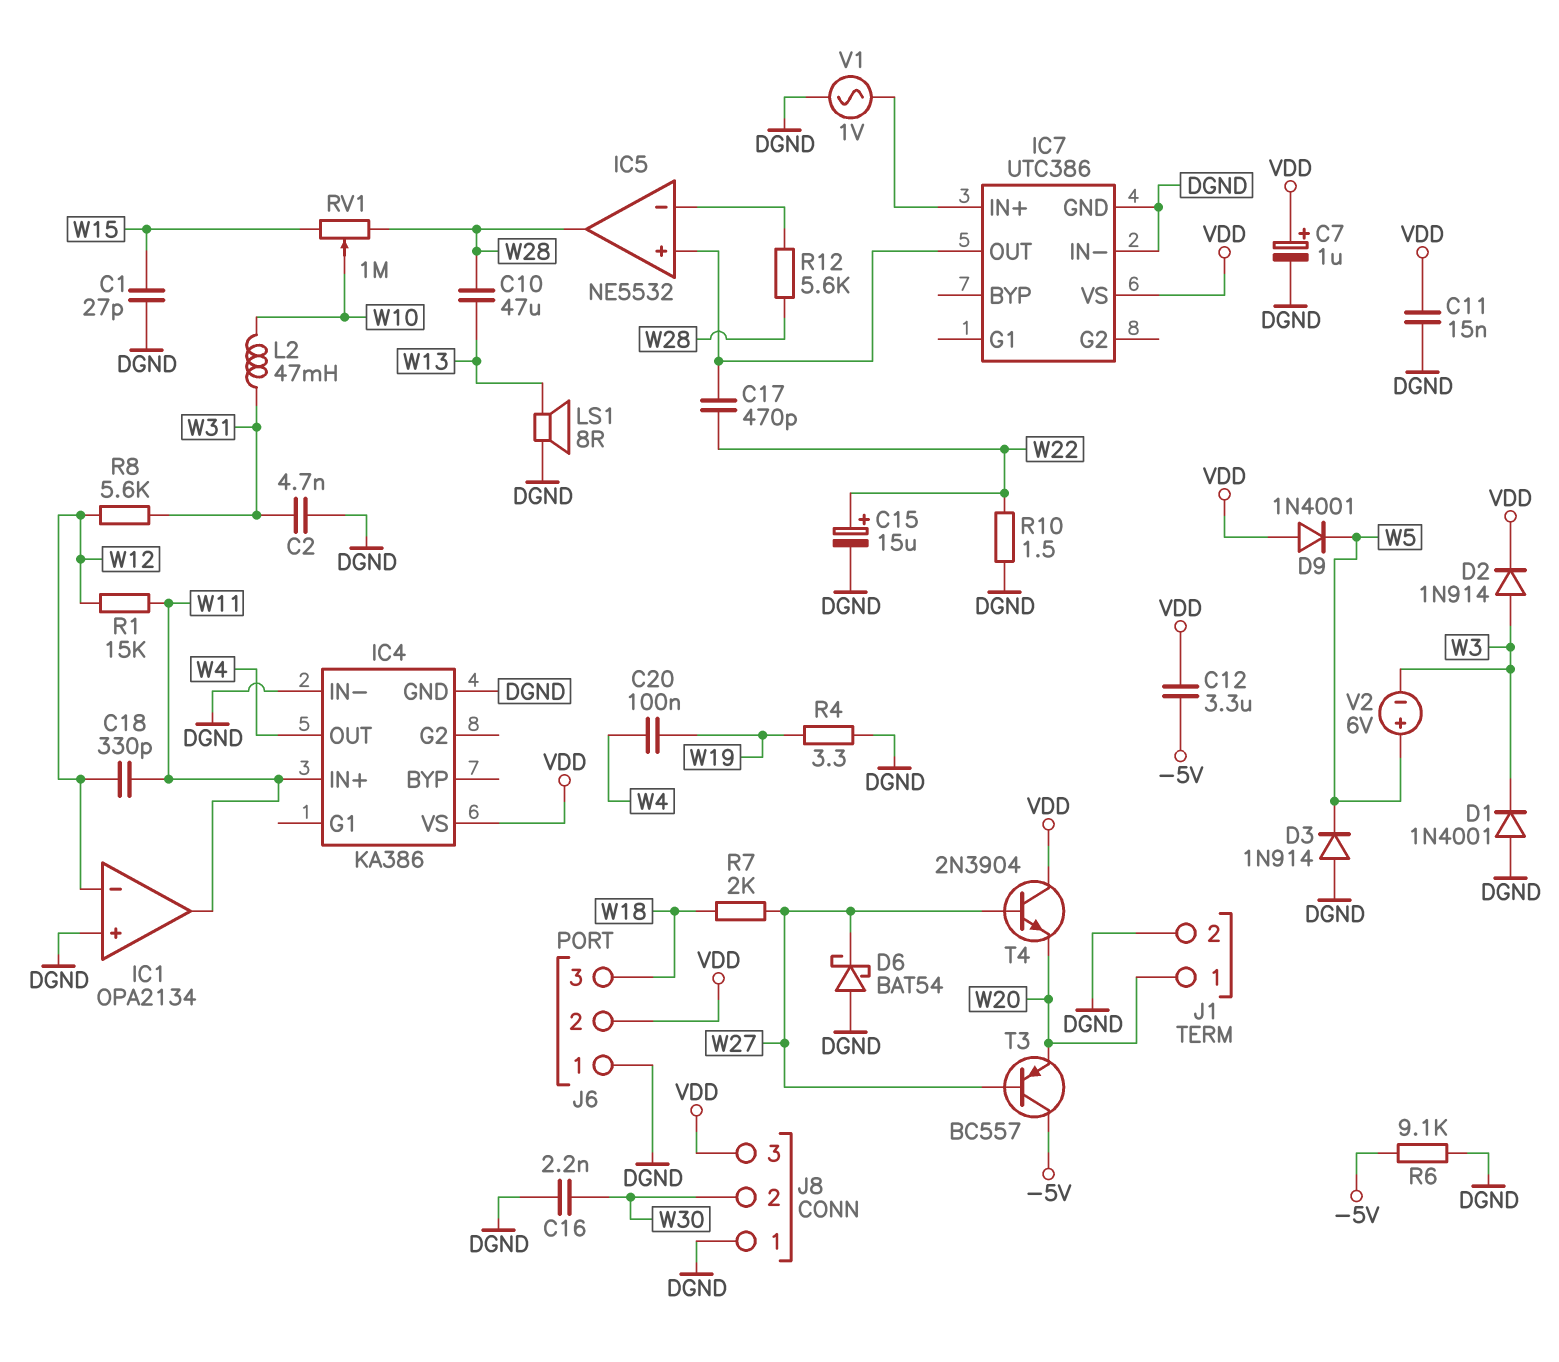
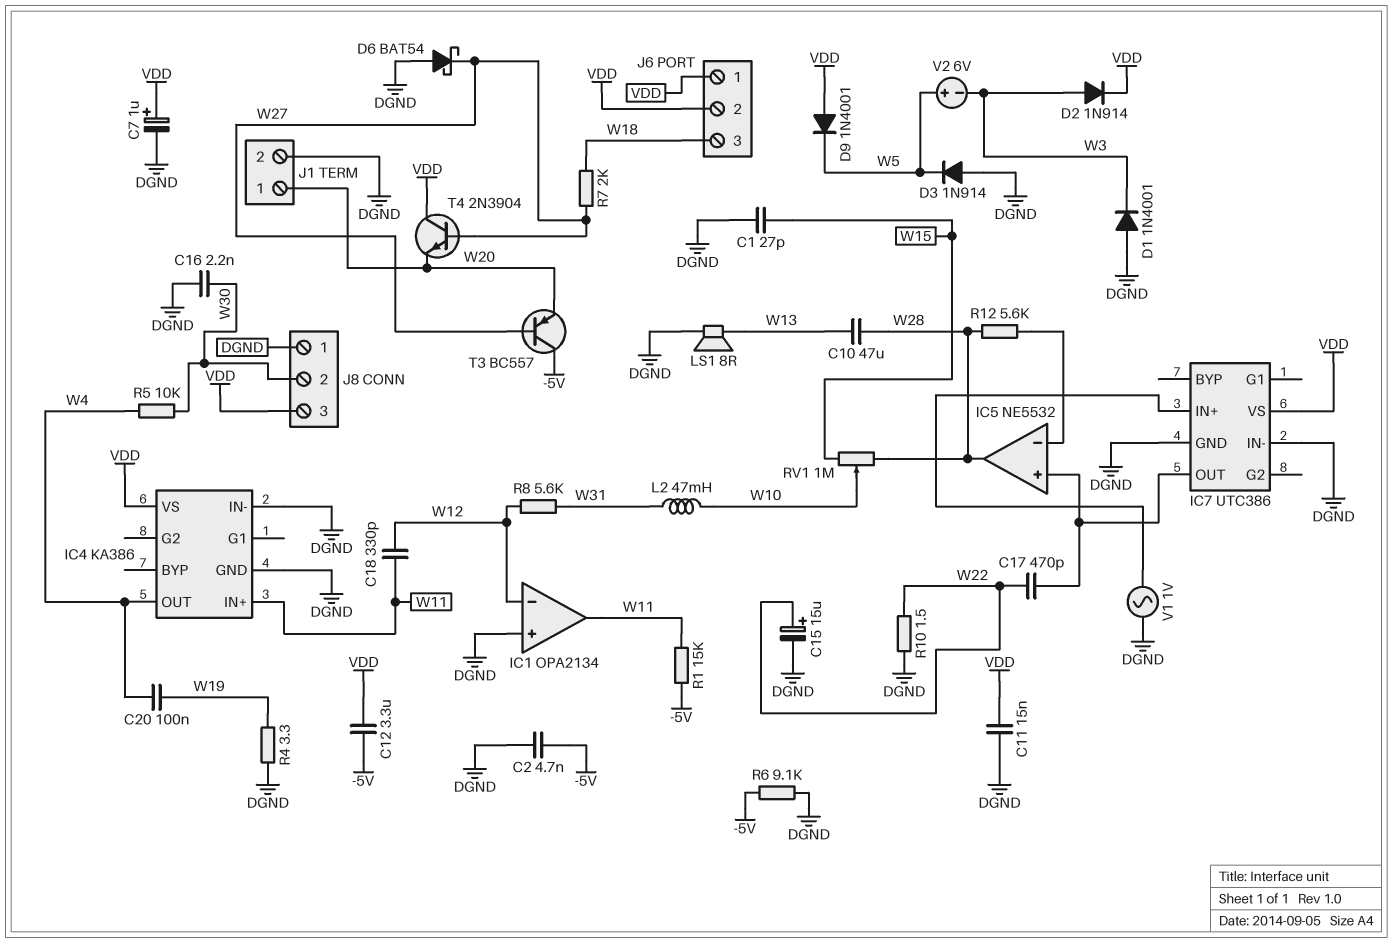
C2: 4.7nF (DGND, W31) -> 4.7nF (-5V, DGND)
J6 pin 1: DGND -> VDD
R1: 15k (W11, W12) -> 15k (-5V, W11)
R5: none -> 10k (W4, W30)

